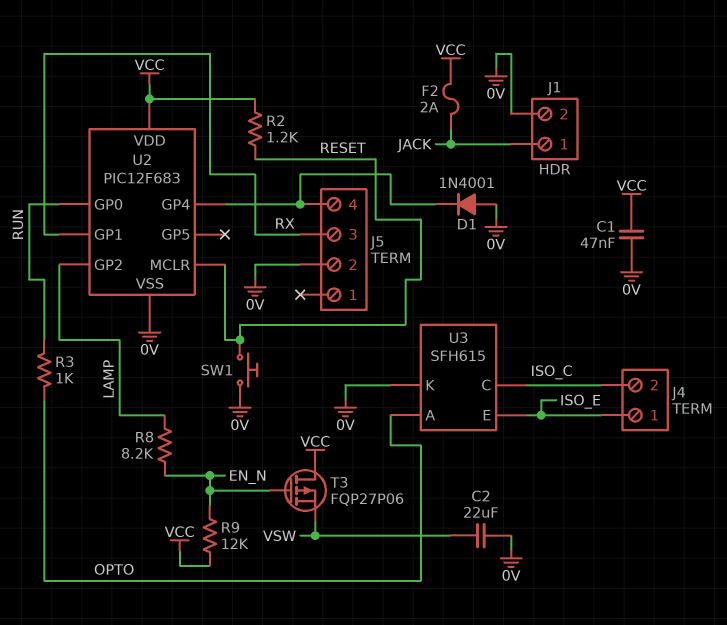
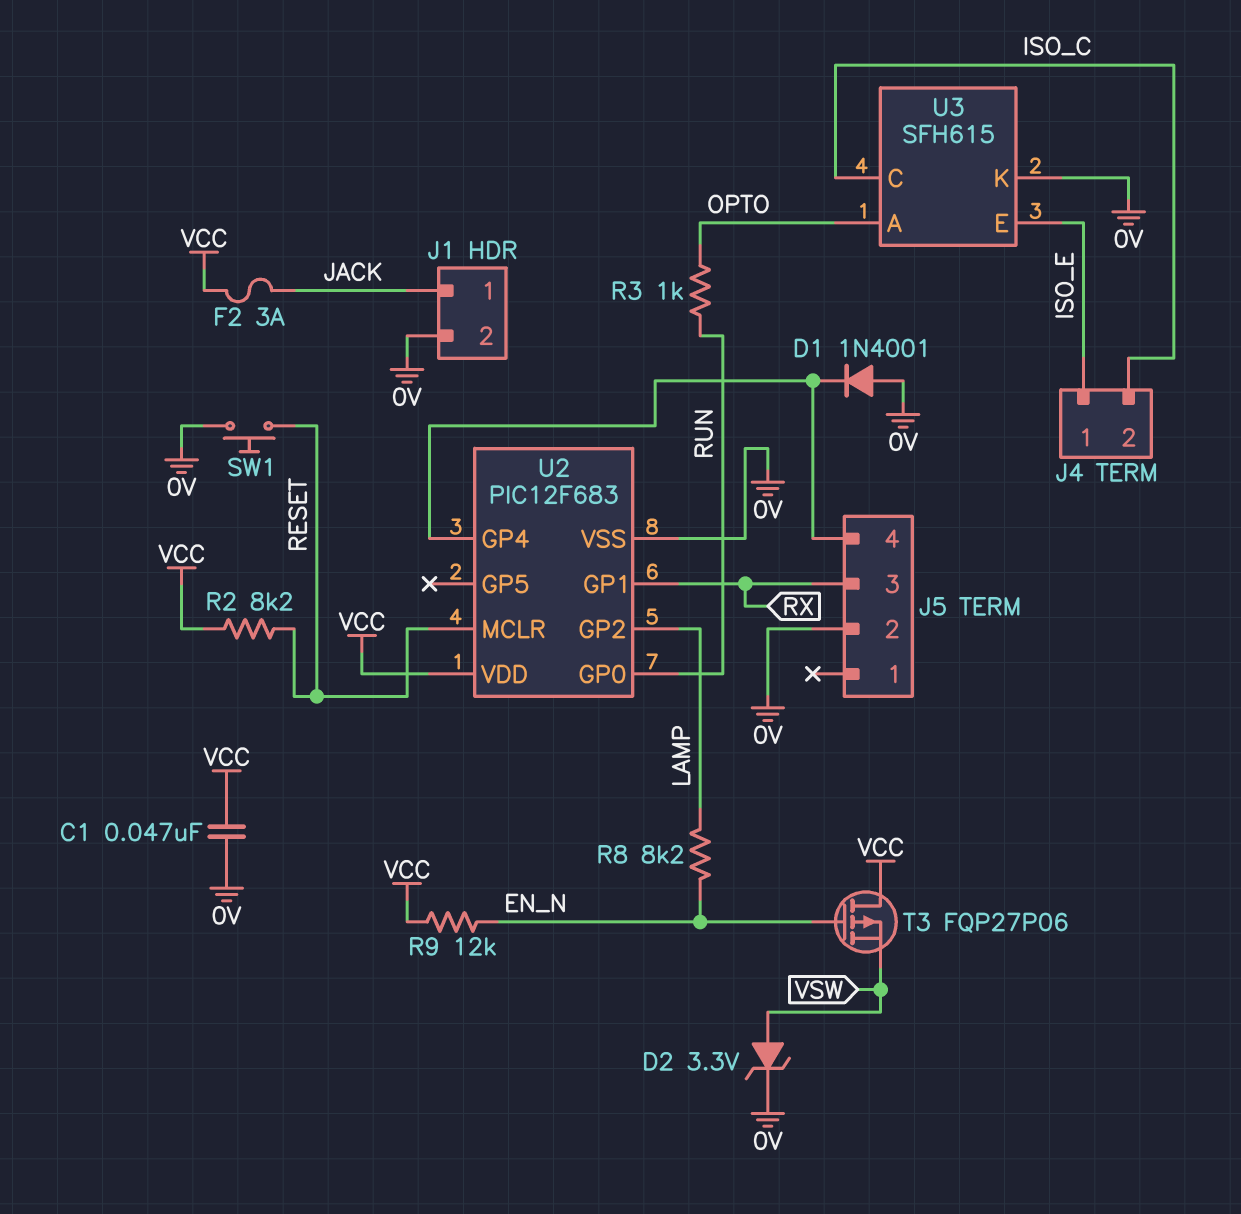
C2: 22uF (0V, VSW) -> none
D2: none -> zener 3.3V (A VSW, K 0V)
F2: 2A (JACK, VCC) -> 3A (JACK, VCC)
R2: 1.2k (RESET, VCC) -> 8.2k (RESET, VCC)

